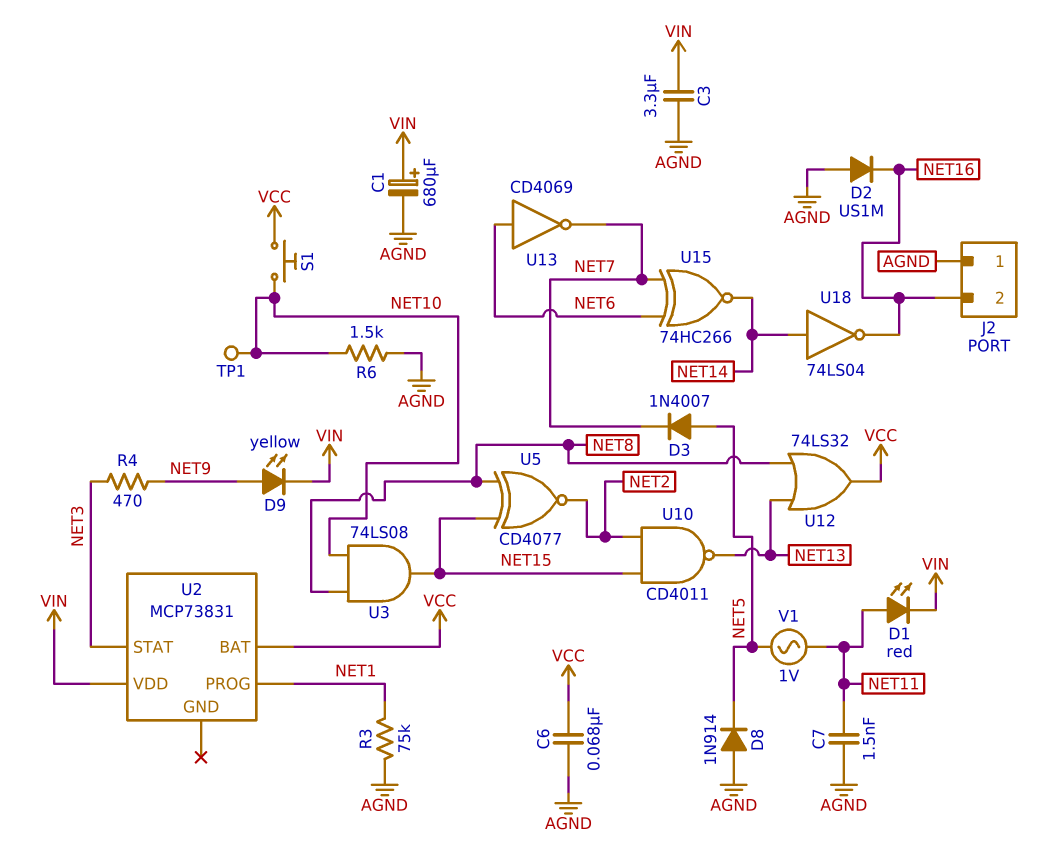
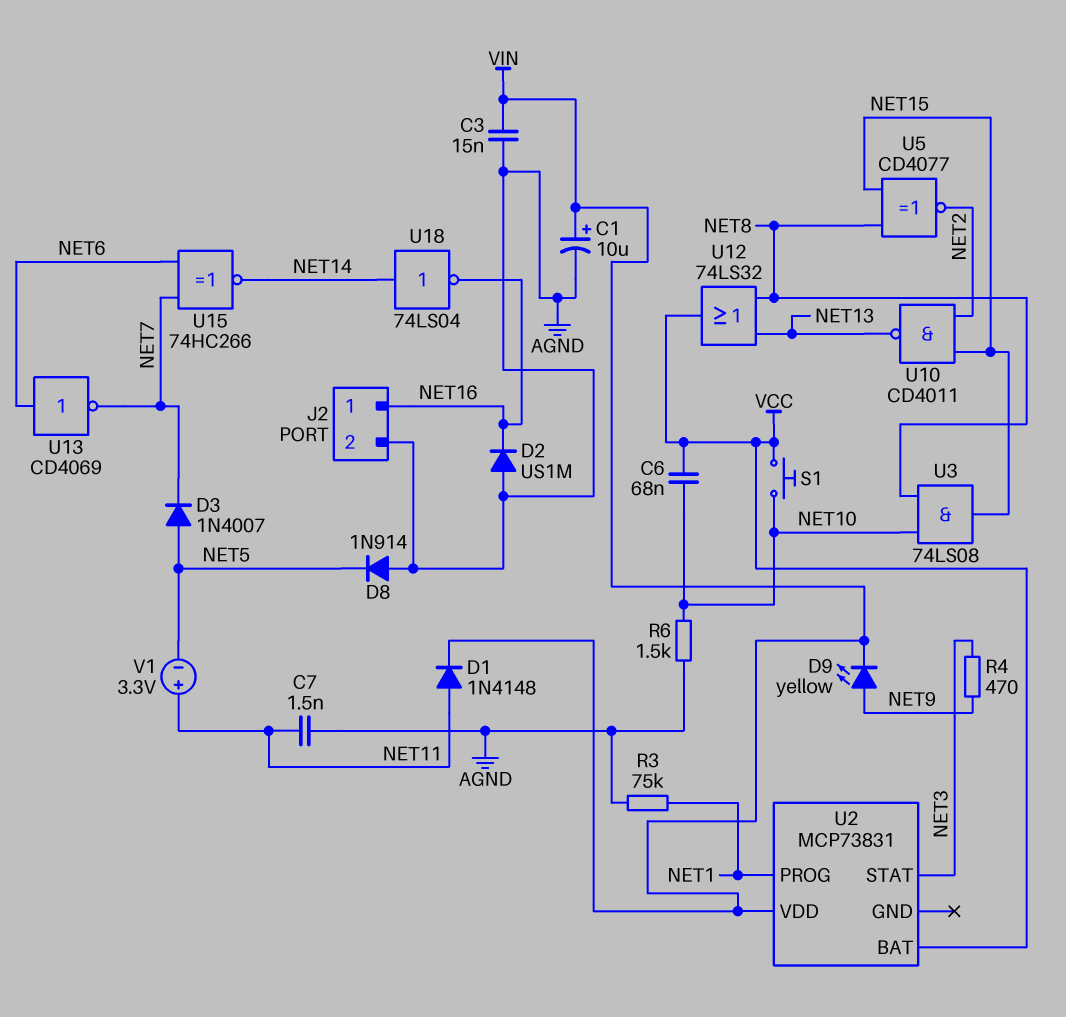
C1: 680uF (plus VIN, minus AGND) -> 10uF (plus VIN, minus AGND)
C3: 3.3uF (AGND, VIN) -> 15nF (AGND, VIN)
C6: 68nF (AGND, VCC) -> 68nF (NET10, VCC)
D1: LED red (A NET11, K VIN) -> diode 1N4148 (A NET11, K VIN)
J2 pin 1: AGND -> NET16
J2 pin 2: NET16 -> AGND
TP1: test point (NET10) -> none
V1: AC 1V (NET5, NET11) -> 3.3V (plus NET11, minus NET5)

